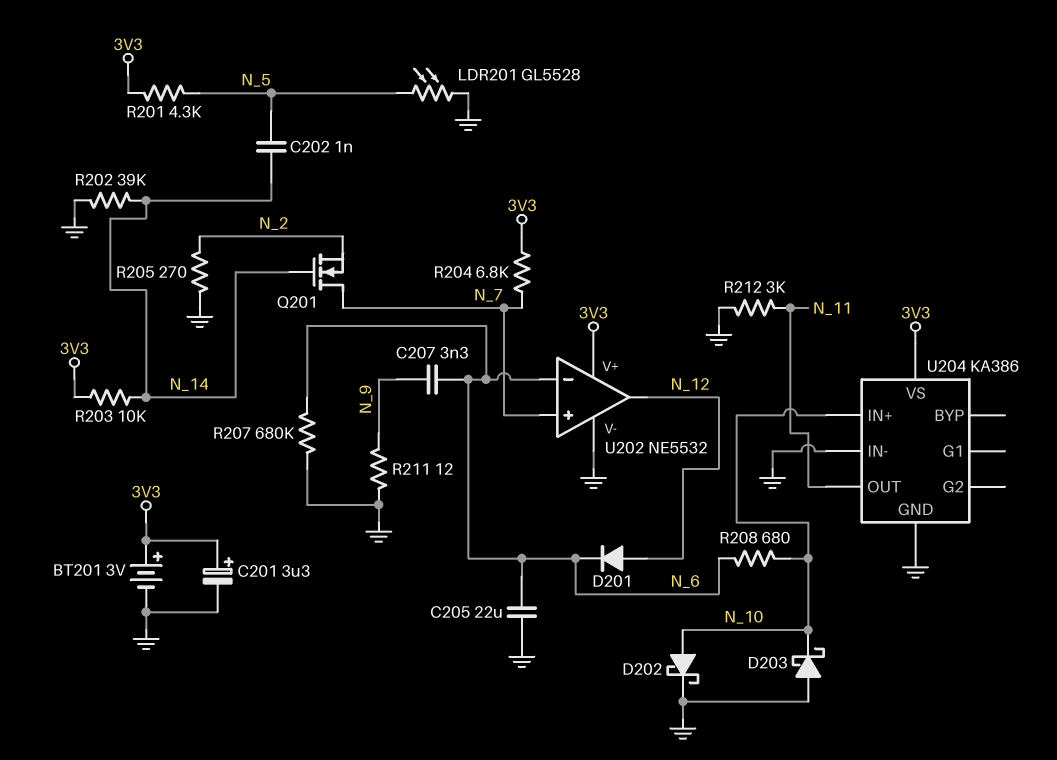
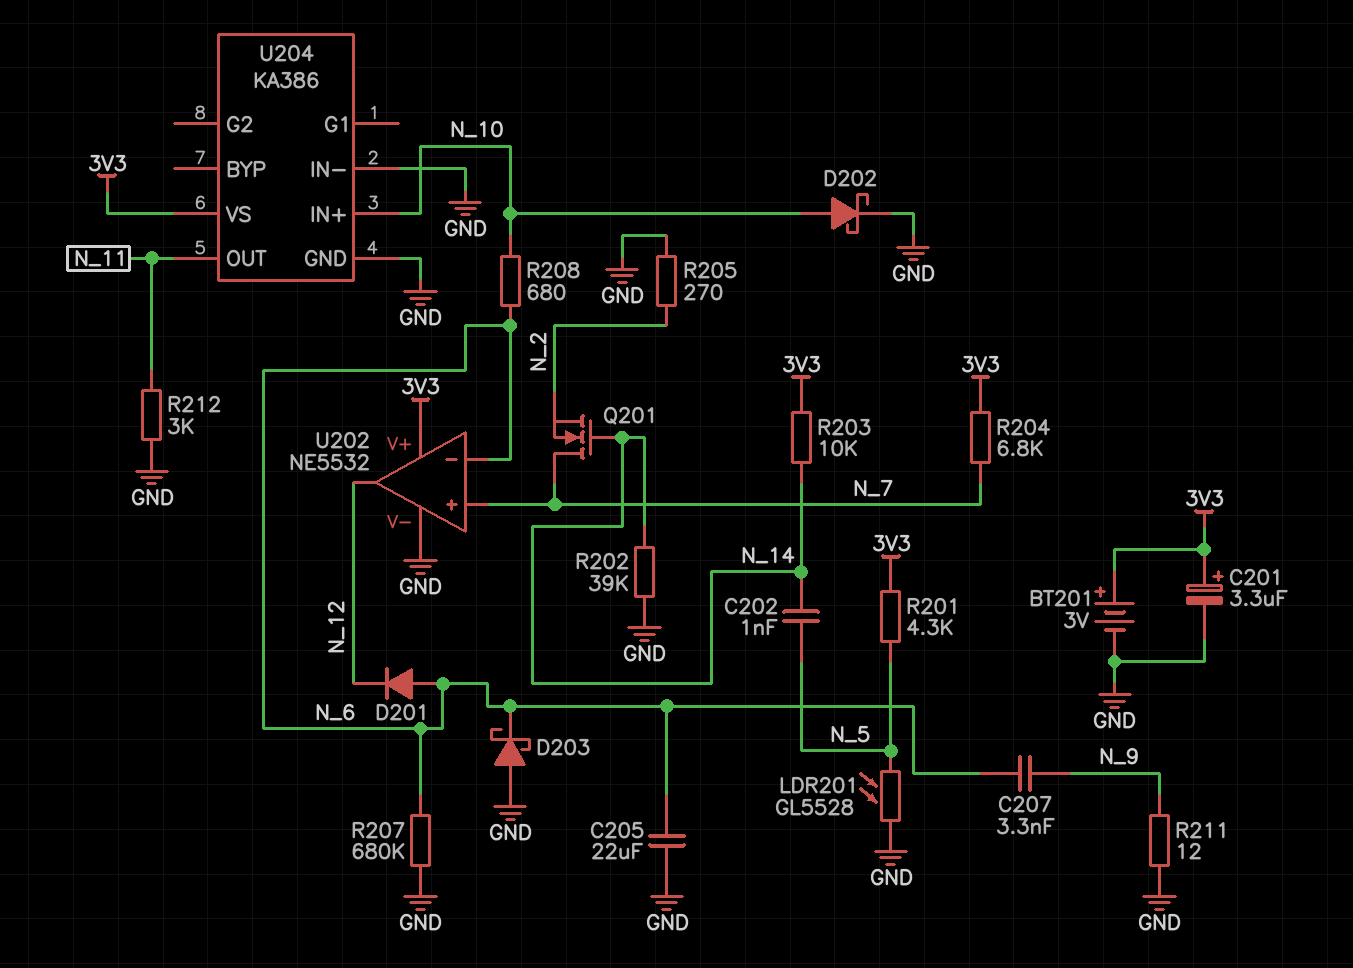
D201: diode (A N_12, K N_6) -> diode (A N_6, K N_12)
D203: schottky (A GND, K N_10) -> schottky (A GND, K N_6)

